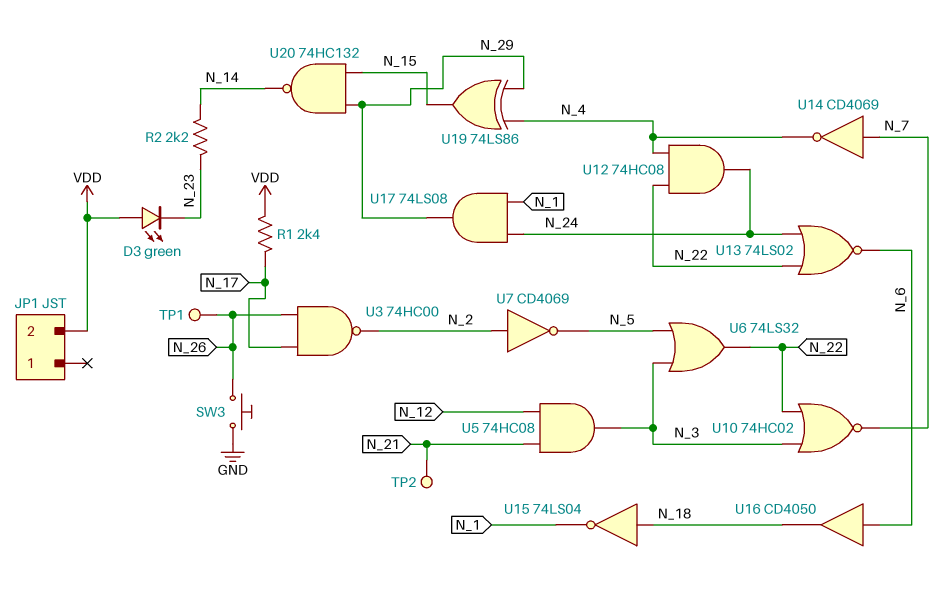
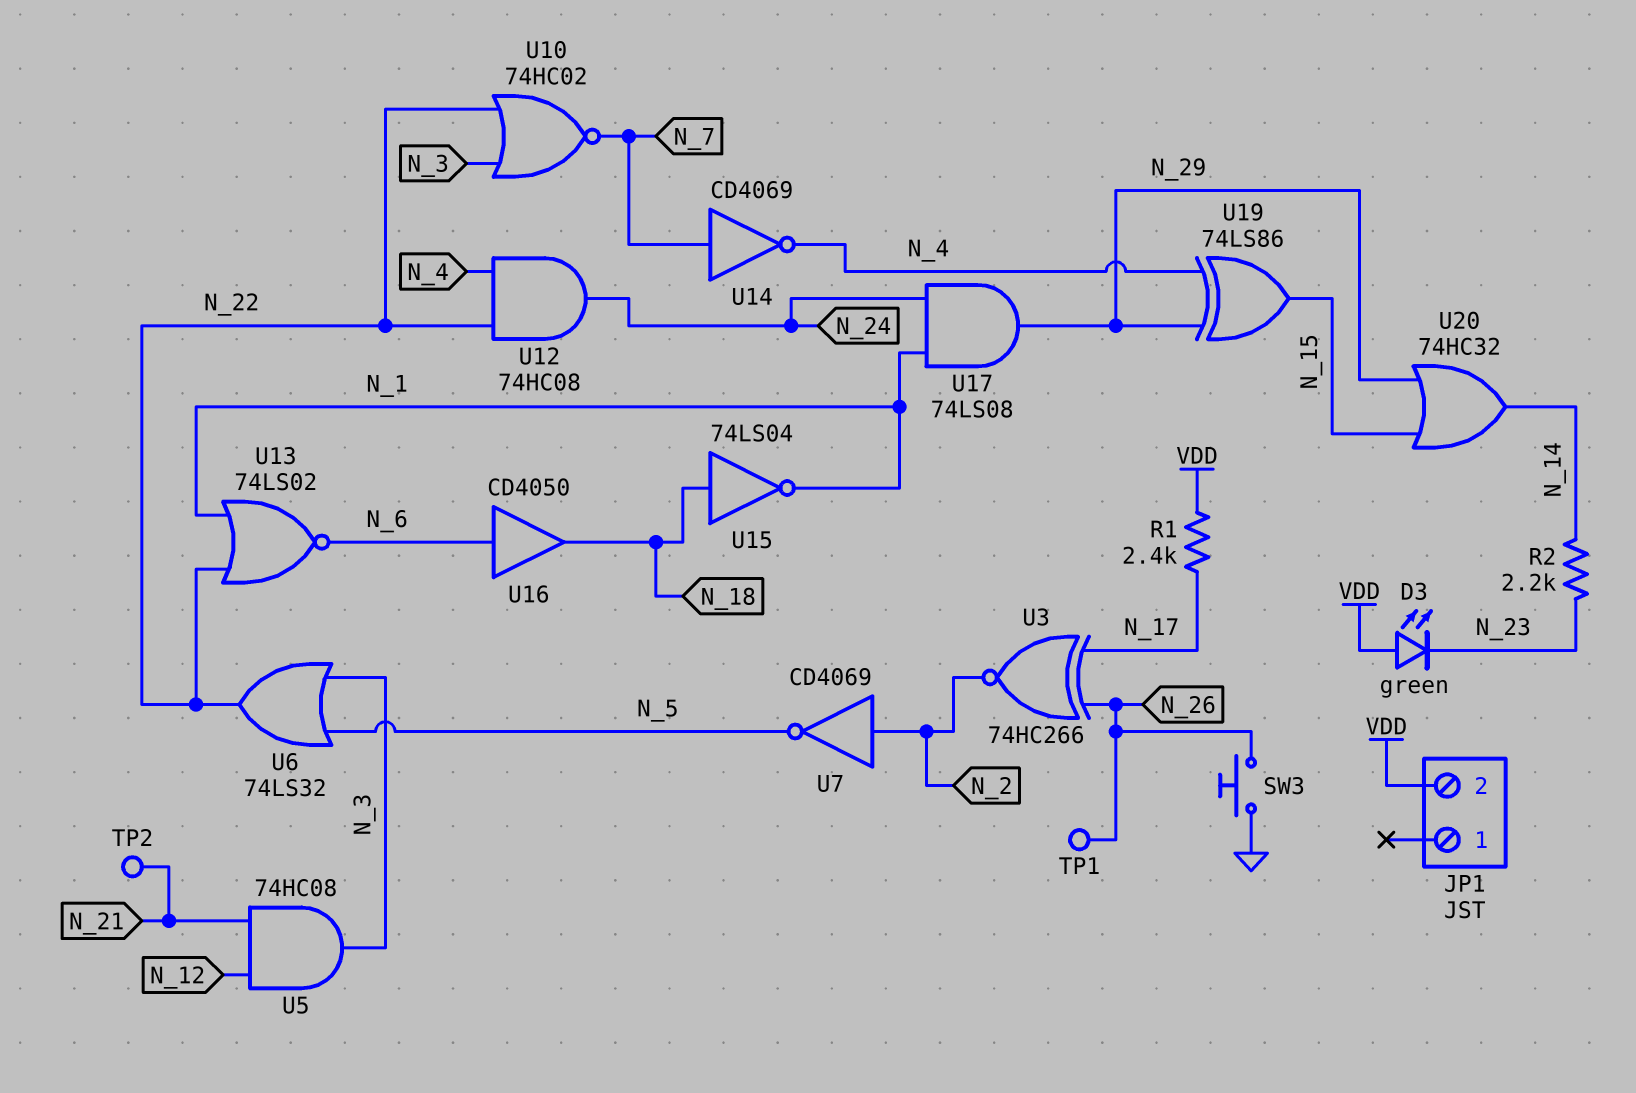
U3: NAND 74HC00 (in N_17, in N_26, out N_2) -> XNOR 74HC266 (in N_17, in N_26, out N_2)
U13: NOR 74LS02 (in N_22, in N_24, out N_6) -> NOR 74LS02 (in N_1, in N_22, out N_6)
U20: NAND 74HC132 (in N_15, in N_29, out N_14) -> OR 74HC32 (in N_15, in N_29, out N_14)

